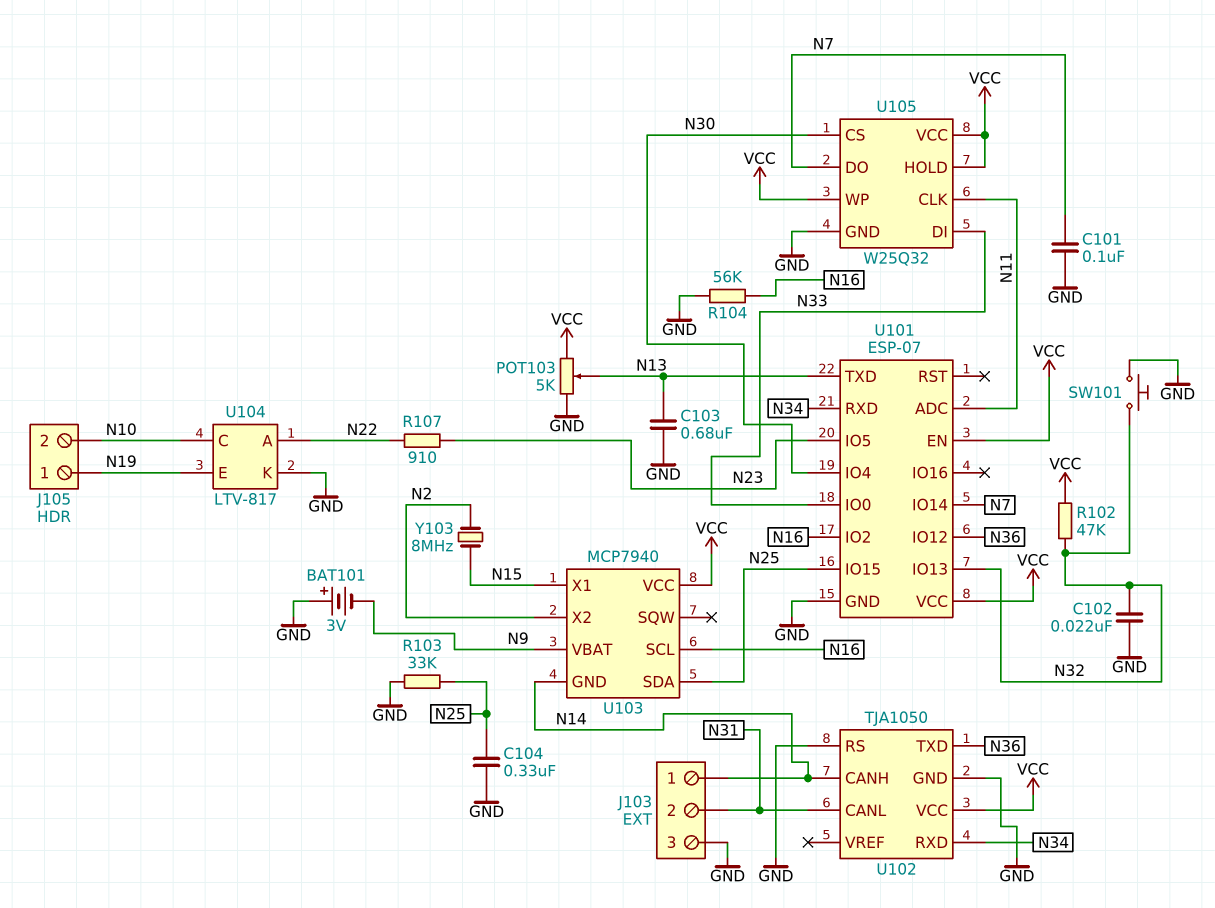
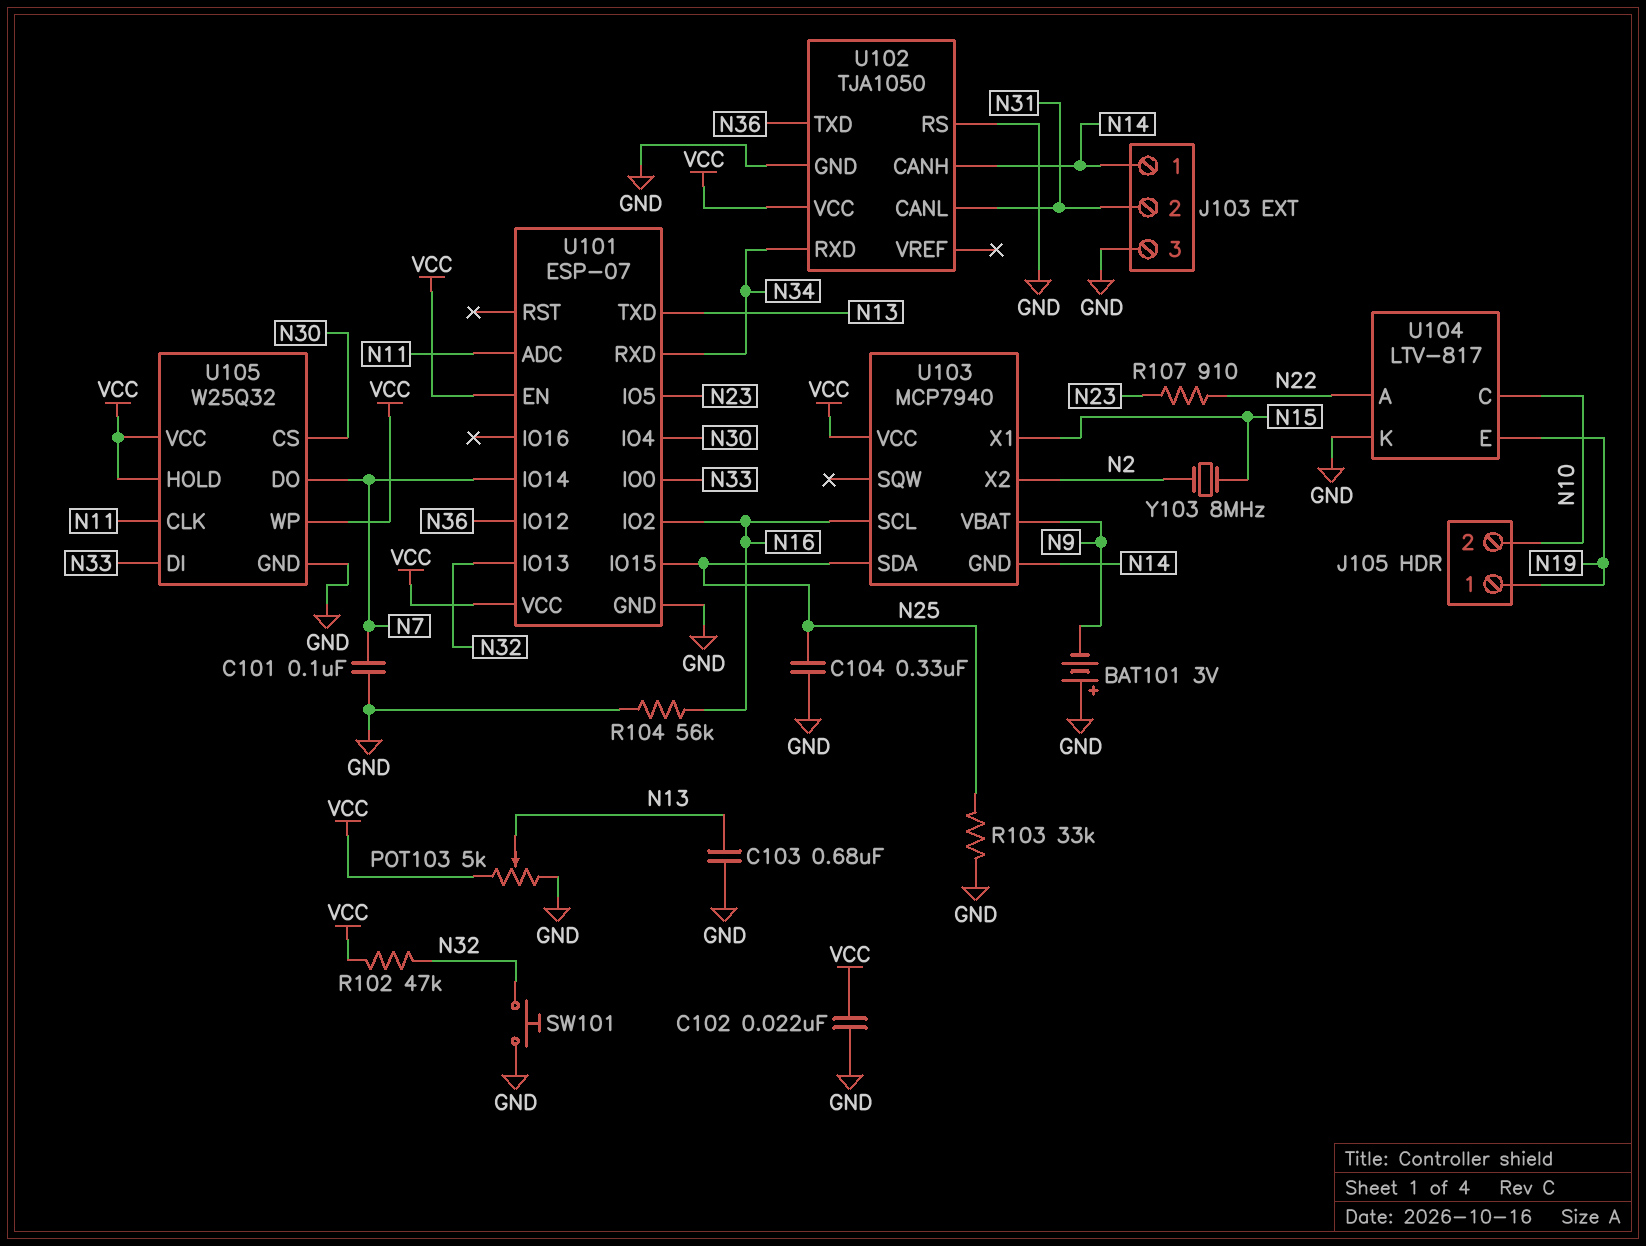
C102: 22nF (GND, N32) -> 22nF (GND, VCC)

